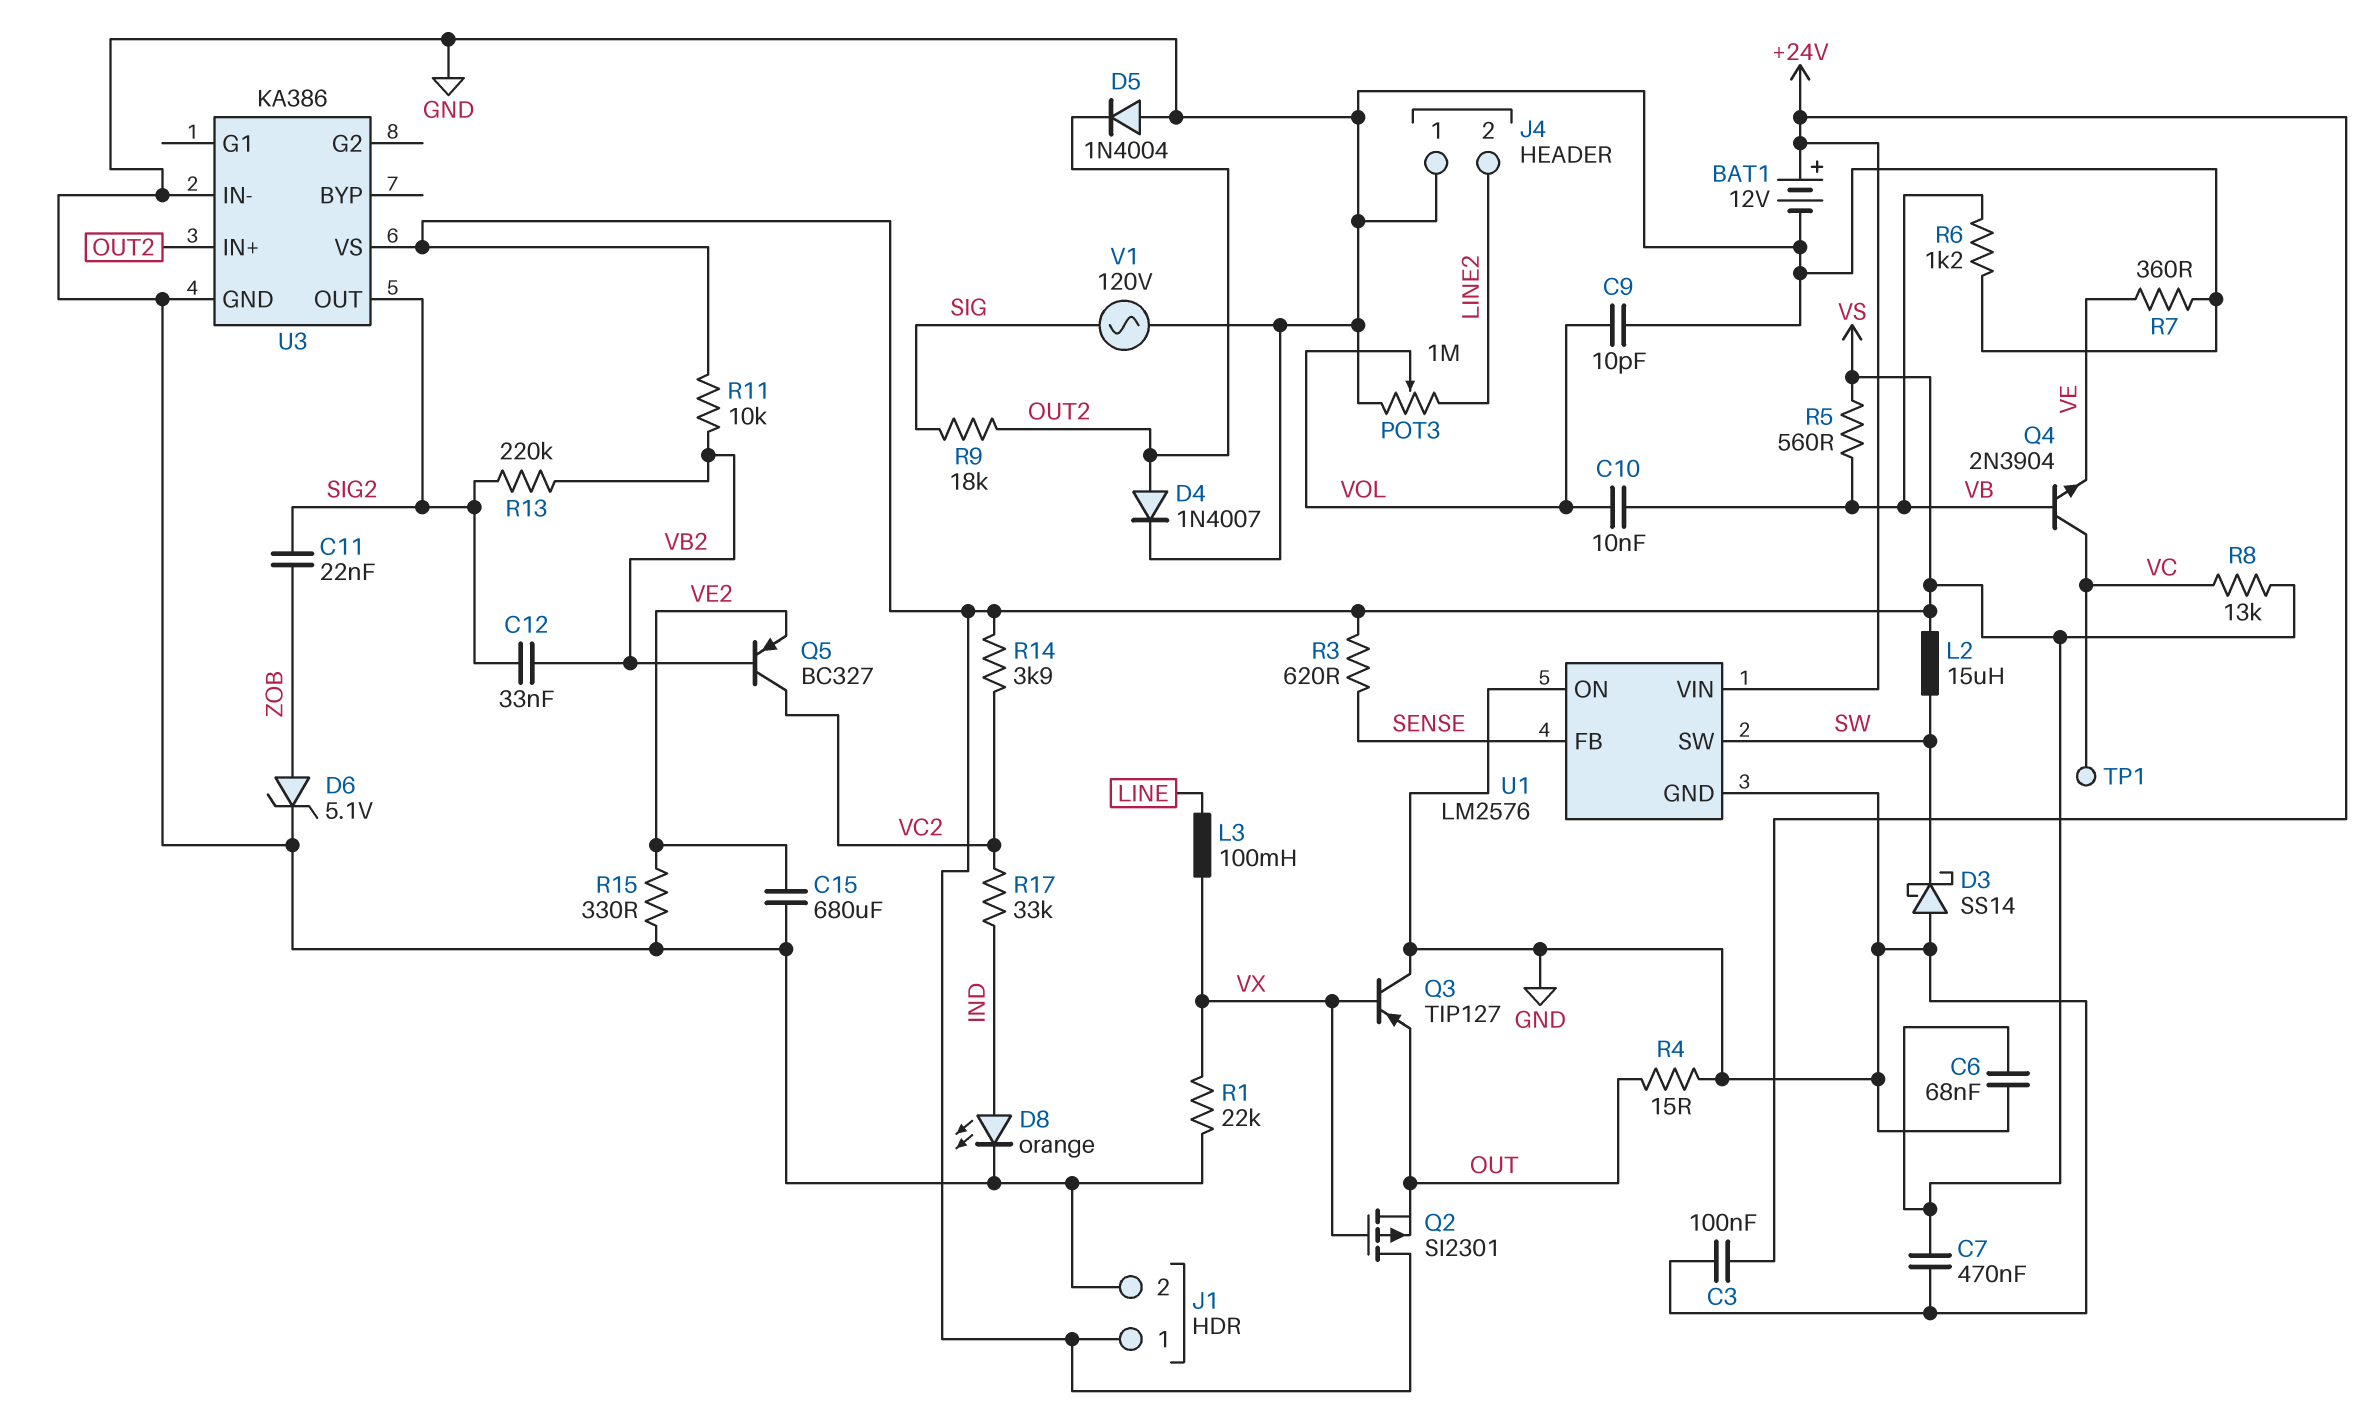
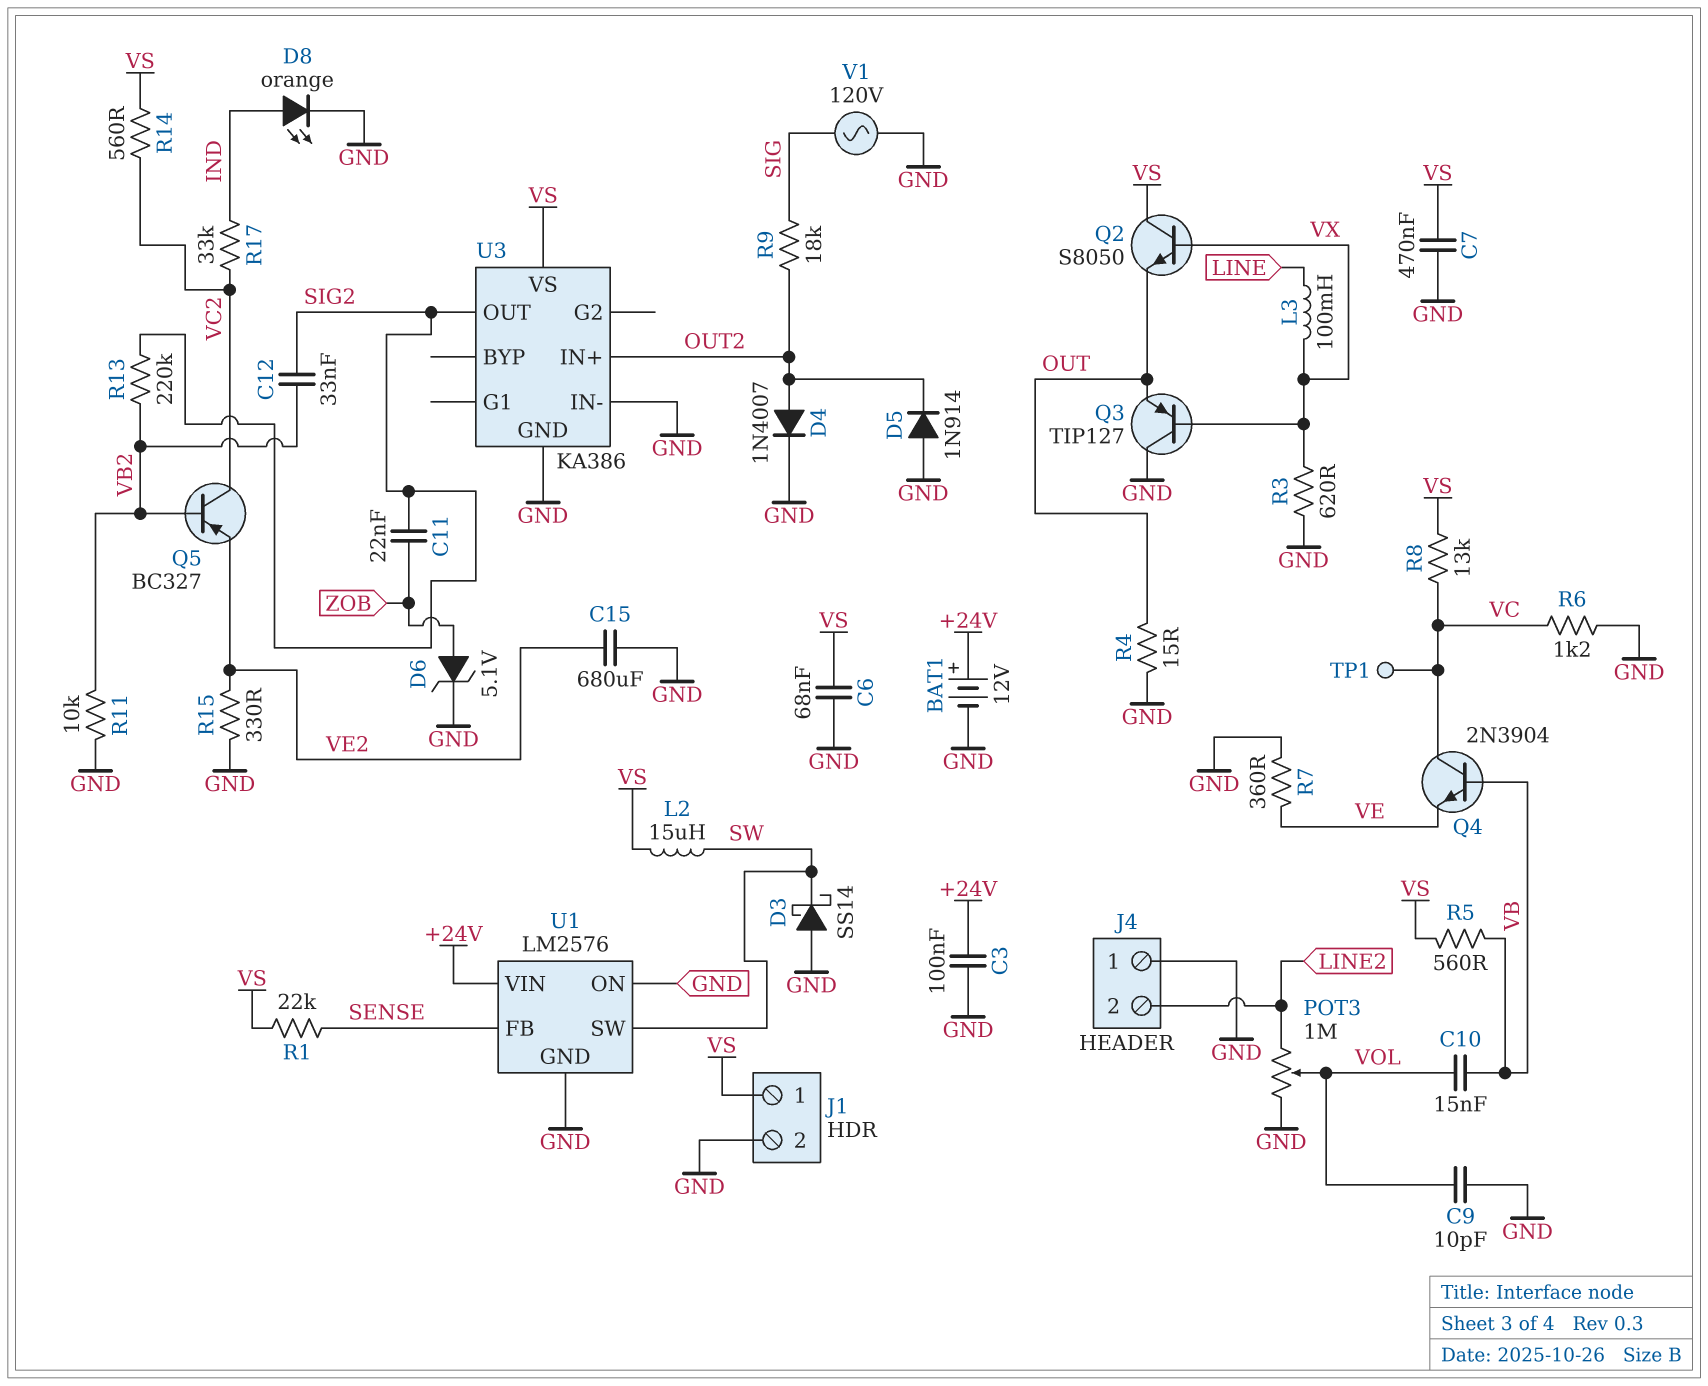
C10: 10nF (VB, VOL) -> 15nF (VB, VOL)
D5: diode 1N4004 (A GND, K OUT2) -> diode 1N914 (A GND, K OUT2)
Q2: PMOS SI2301 (G VX, D VS, S OUT) -> NPN S8050 (B VX, C VS, E OUT)
R1: 22k (GND, VX) -> 22k (SENSE, VS)
R3: 620 (SENSE, VS) -> 620 (GND, VX)
R6: 1.2k (GND, VB) -> 1.2k (GND, VC)
R11: 10k (VB2, VS) -> 10k (GND, VB2)
R14: 3.9k (VC2, VS) -> 560 (VC2, VS)

